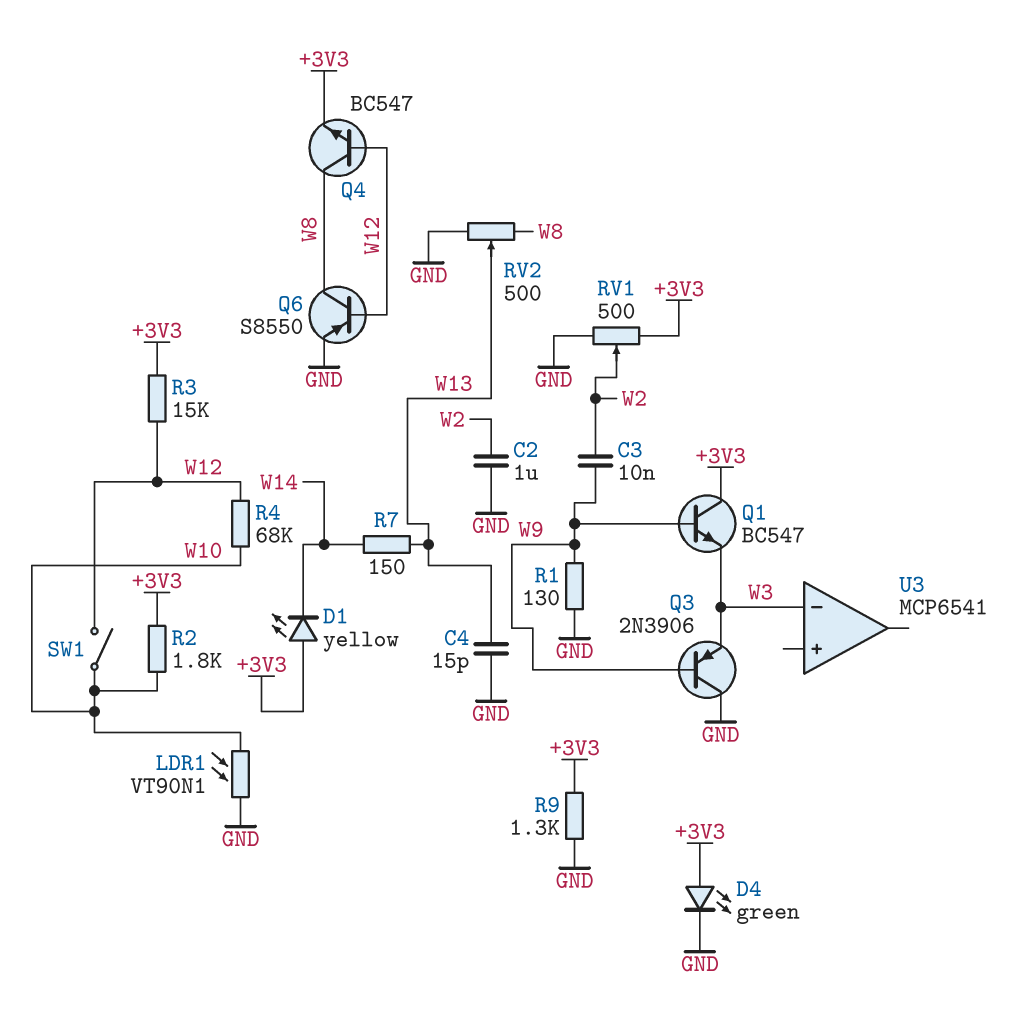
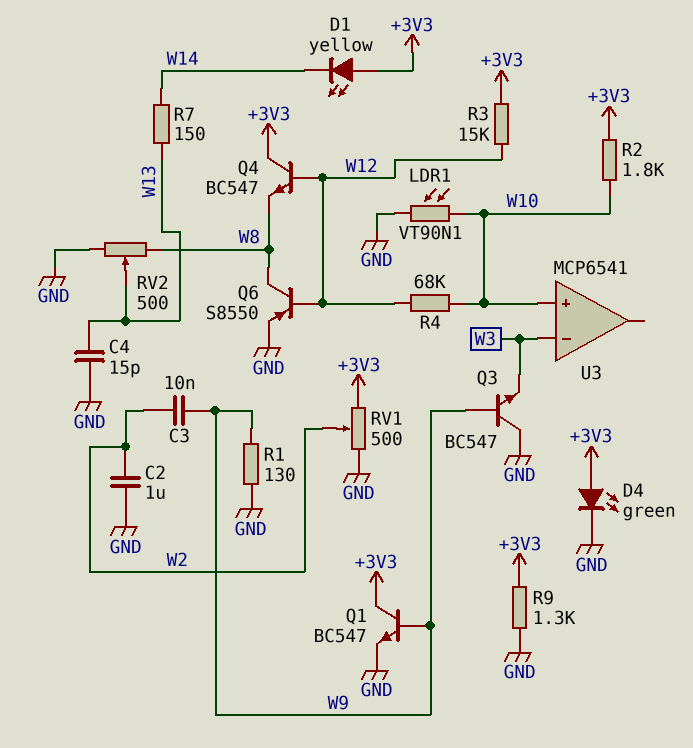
Q1: NPN BC547 (B W9, C +3V3, E W3) -> NPN BC547 (B W9, C +3V3, E GND)
Q3: PNP 2N3906 (B W9, C GND, E W3) -> NPN BC547 (B W9, C GND, E W3)
Q4: NPN BC547 (B W12, C W8, E +3V3) -> NPN BC547 (B W12, C +3V3, E W8)
SW1: switch (W10, W12) -> none
U3 pin in+: none -> W10

